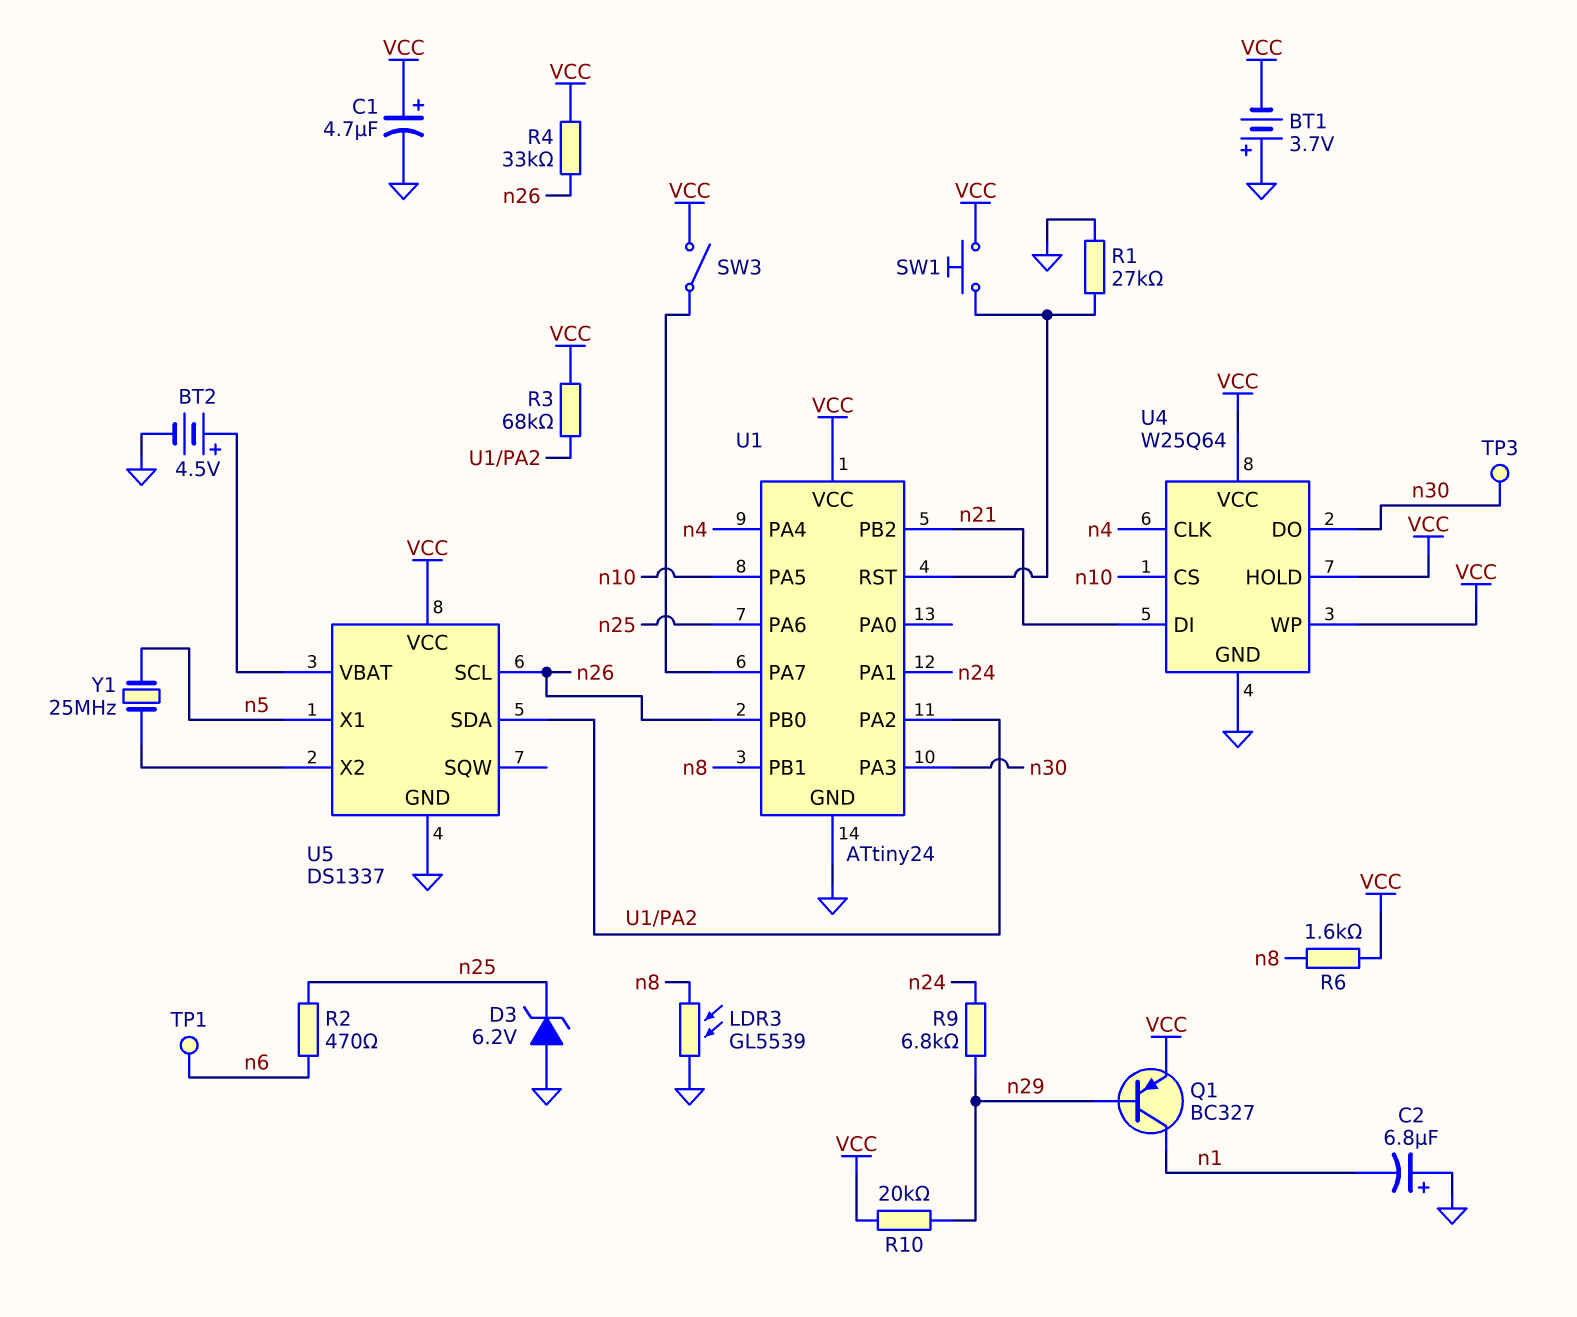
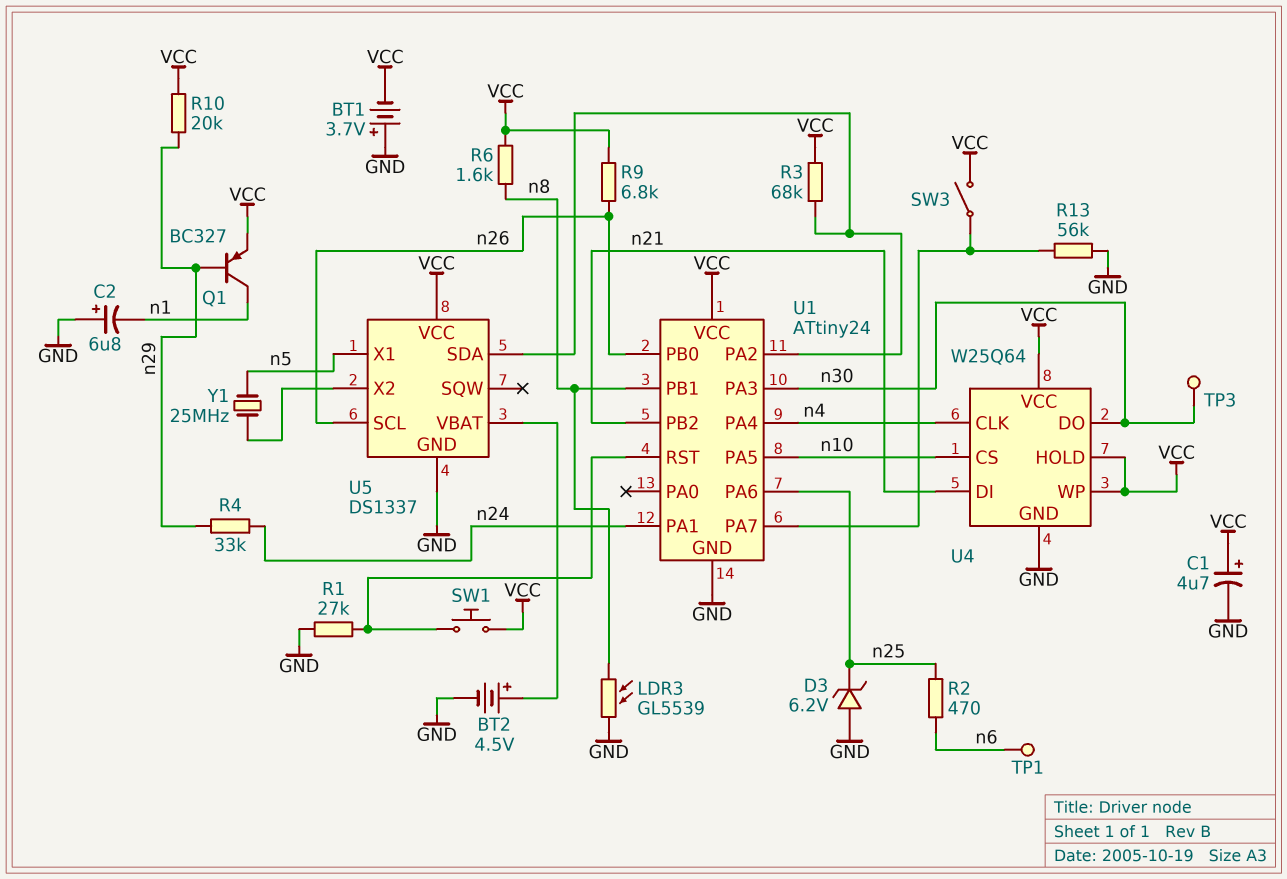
R4: 33k (VCC, n26) -> 33k (n24, n29)
R9: 6.8k (n24, n29) -> 6.8k (VCC, n26)
R13: none -> 56k (GND, U1/PA7)

